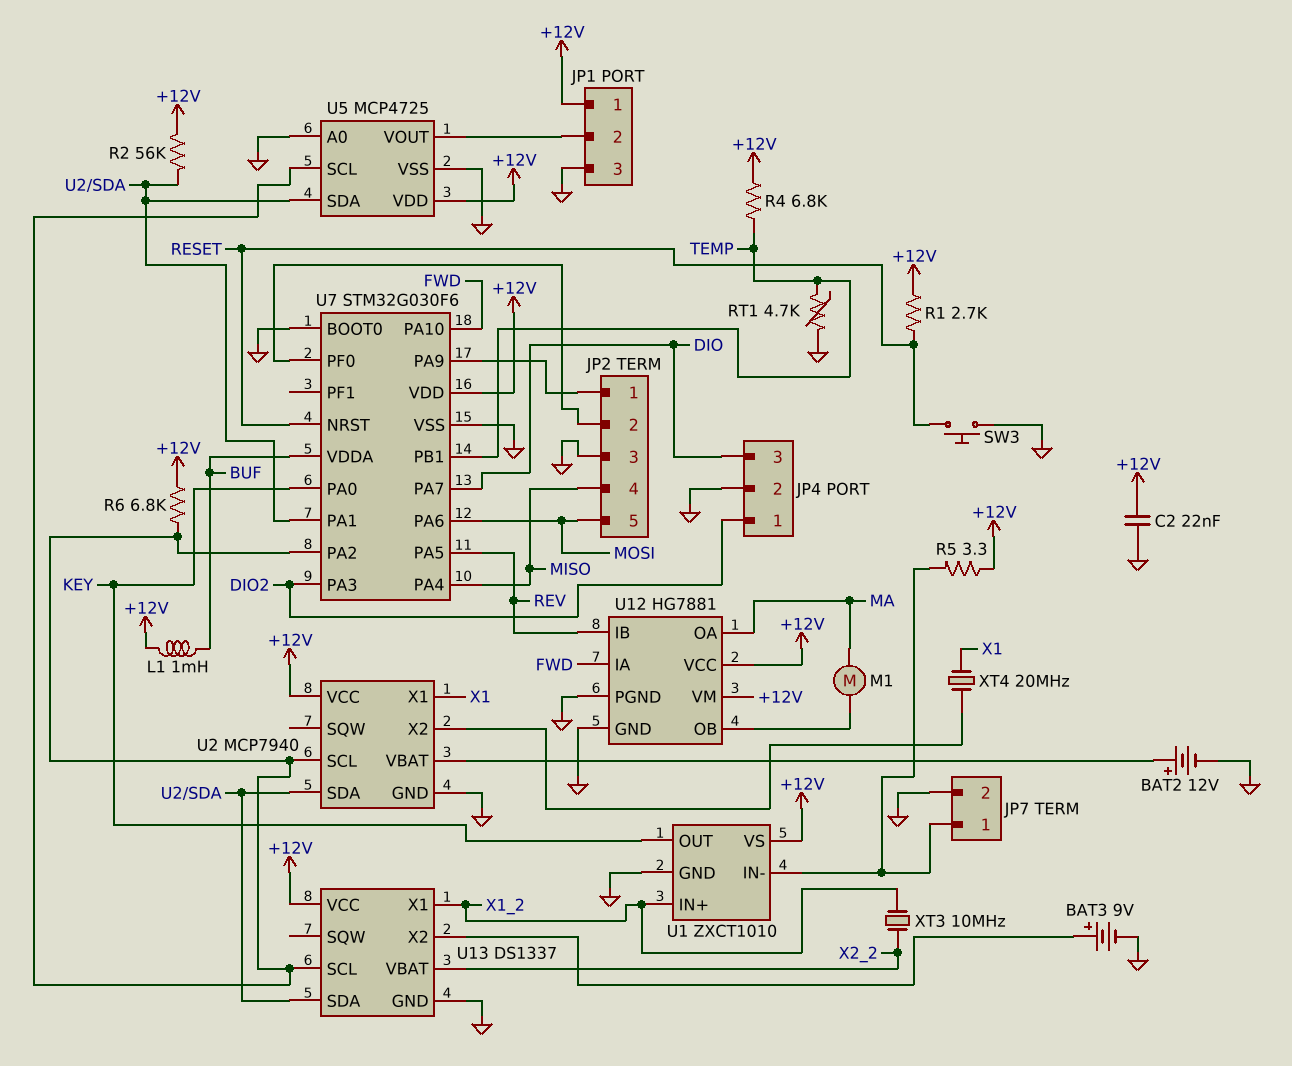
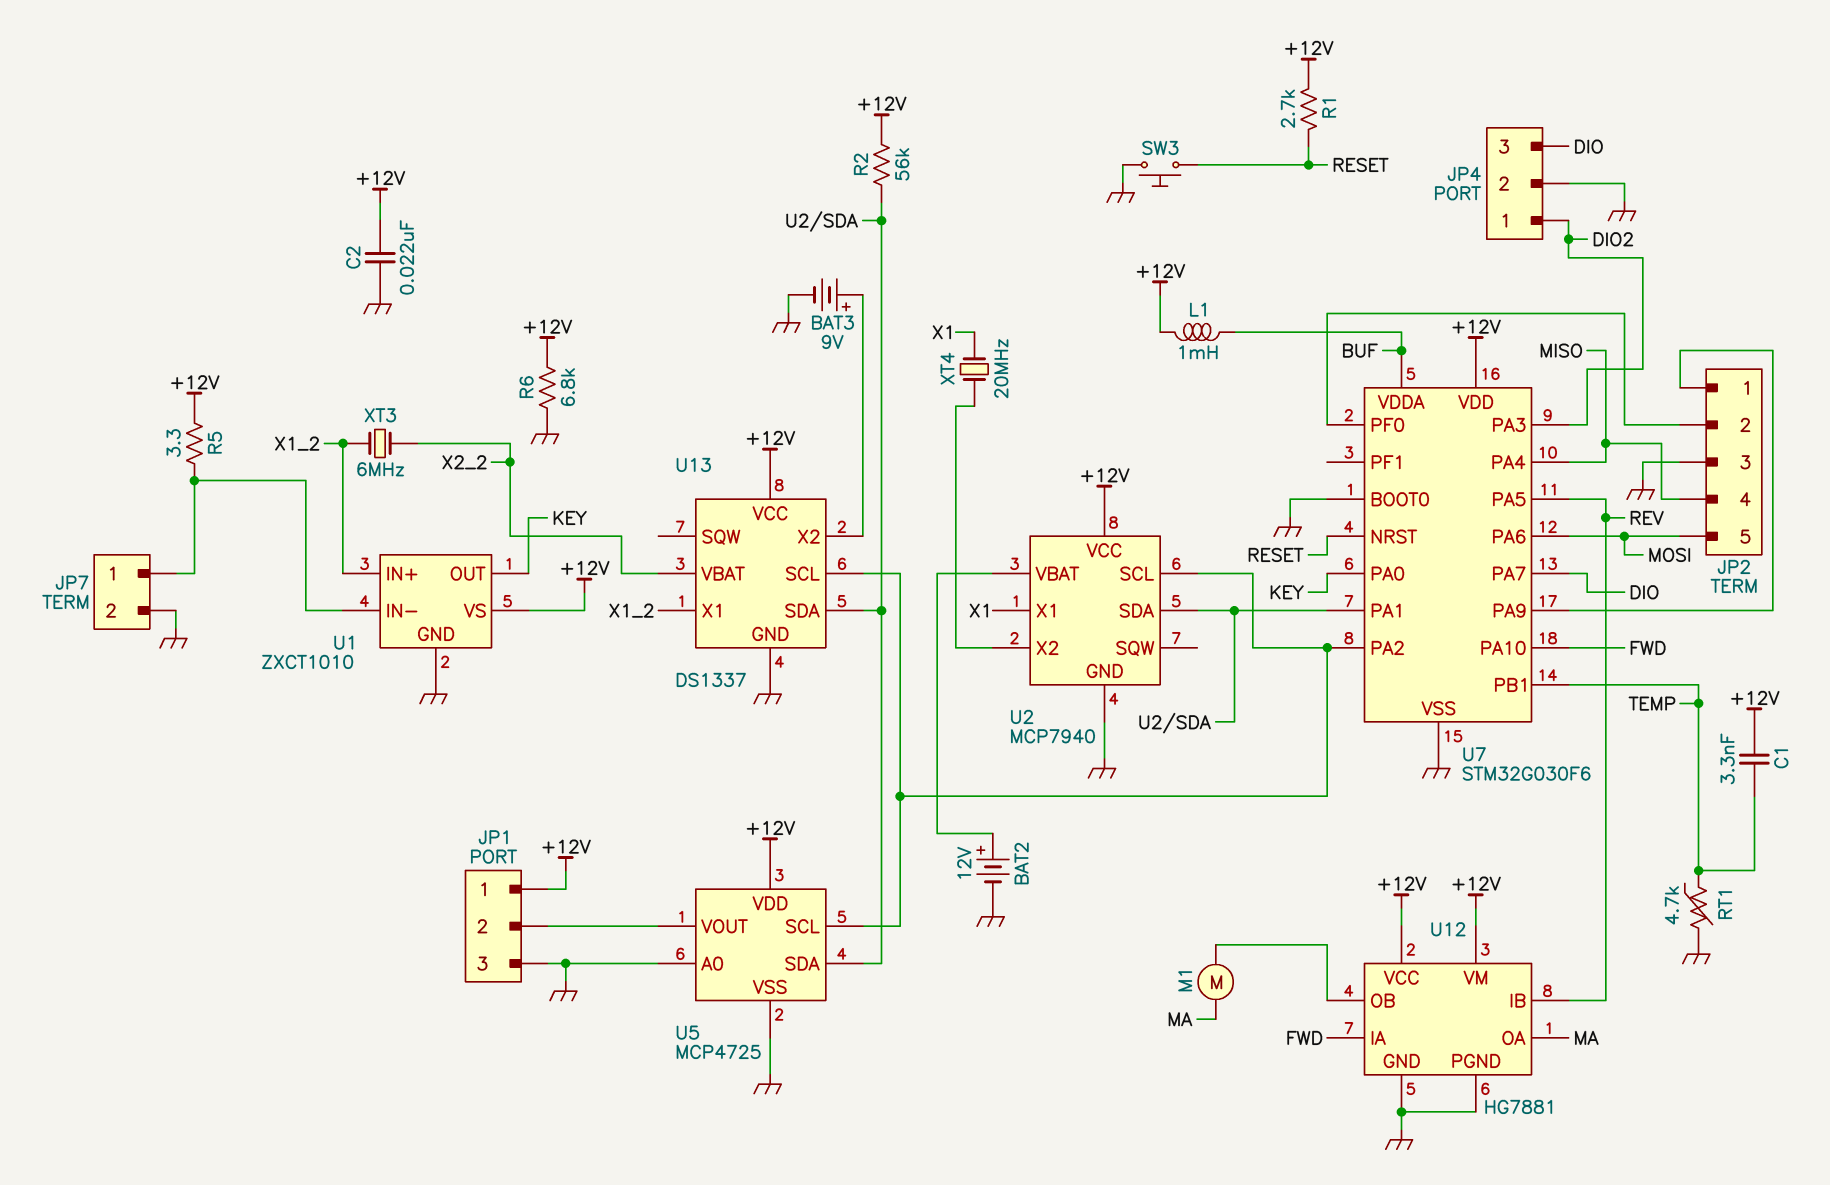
C1: none -> 3.3nF (+12V, TEMP)
R4: 6.8k (+12V, TEMP) -> none
R6: 6.8k (+12V, U2/SCL) -> 6.8k (+12V, GND)
XT3: 10MHz (X1_2, X2_2) -> 6MHz (X1_2, X2_2)

